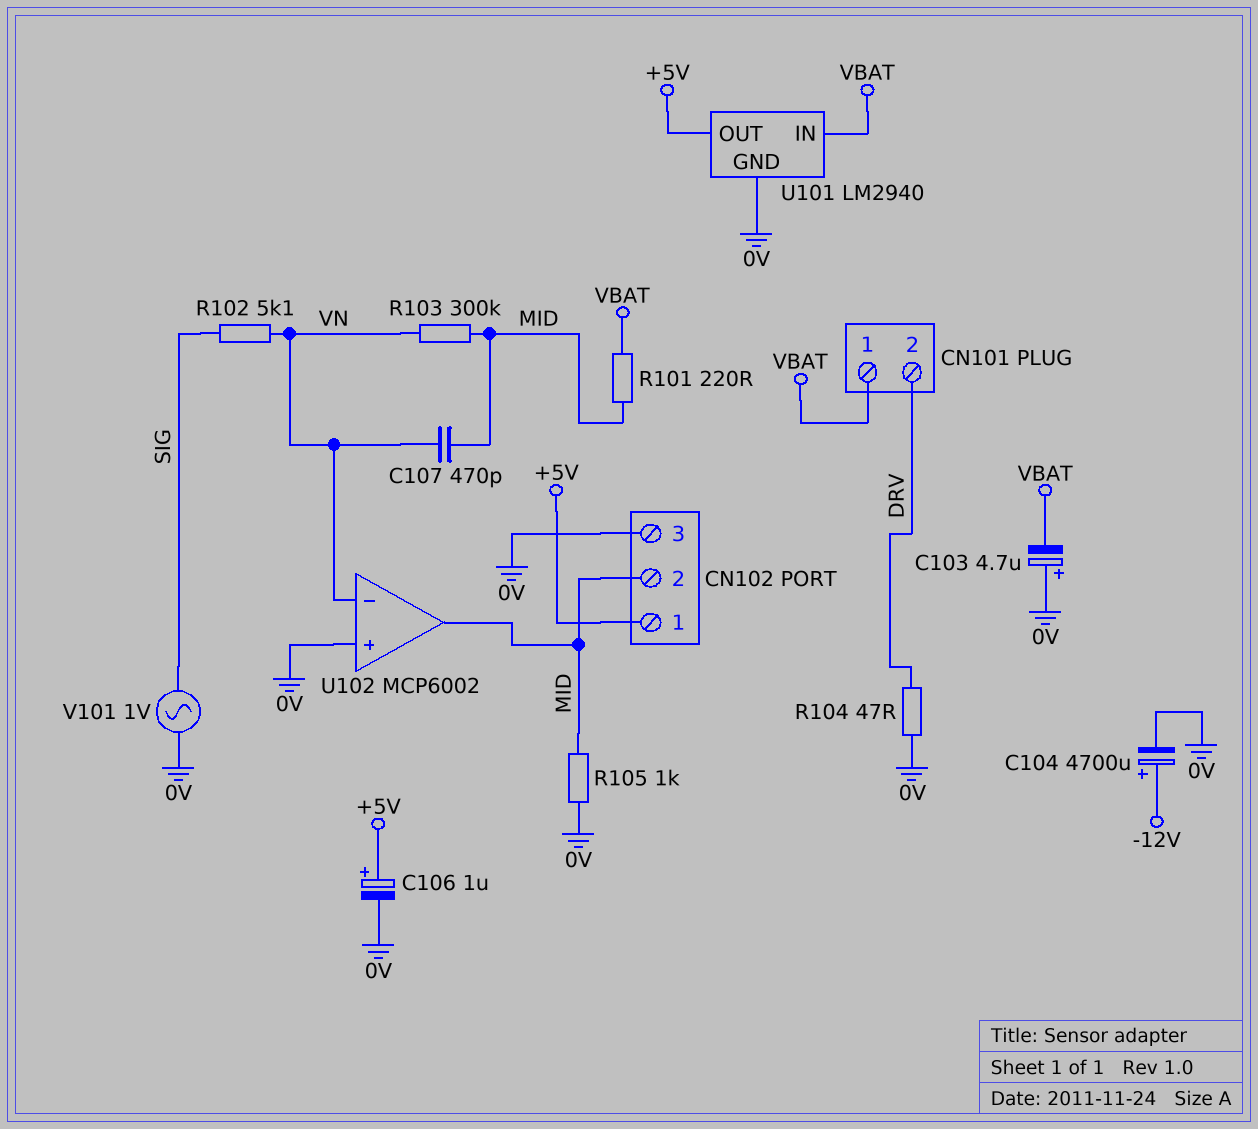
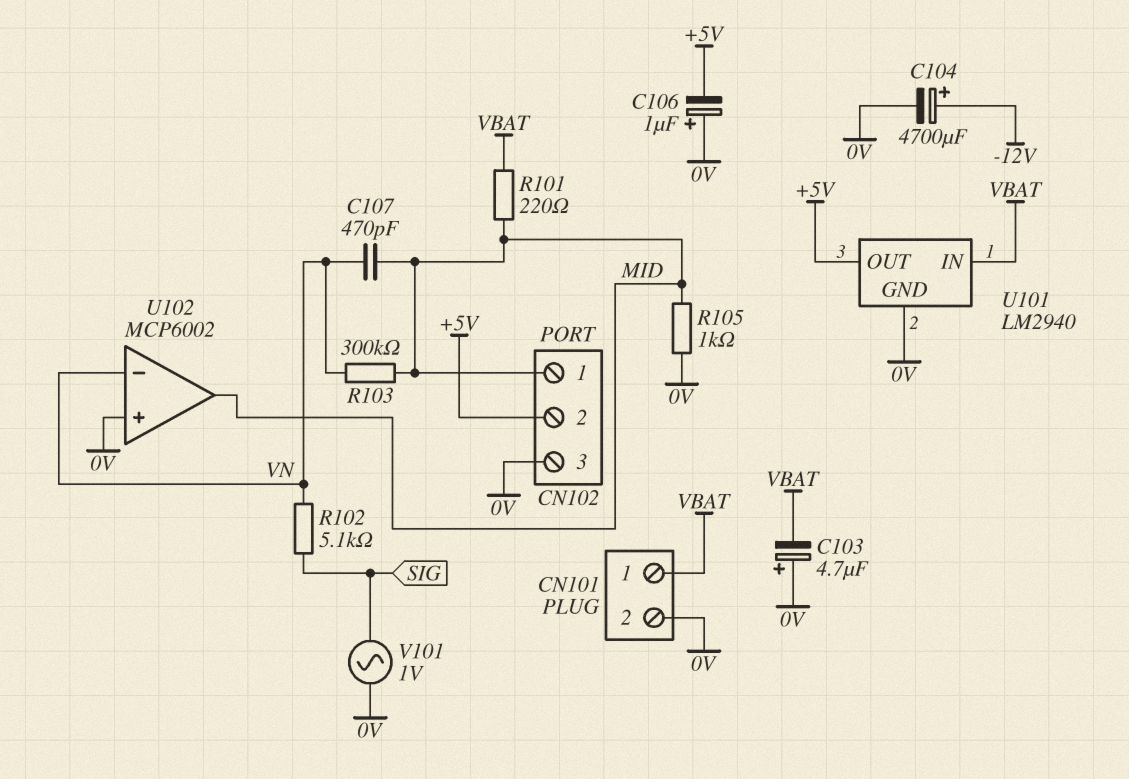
C106: 1uF (plus +5V, minus 0V) -> 1uF (plus 0V, minus +5V)
CN101 pin 2: DRV -> 0V
CN102 pin 1: +5V -> MID
CN102 pin 2: MID -> +5V
R104: 47 (0V, DRV) -> none

